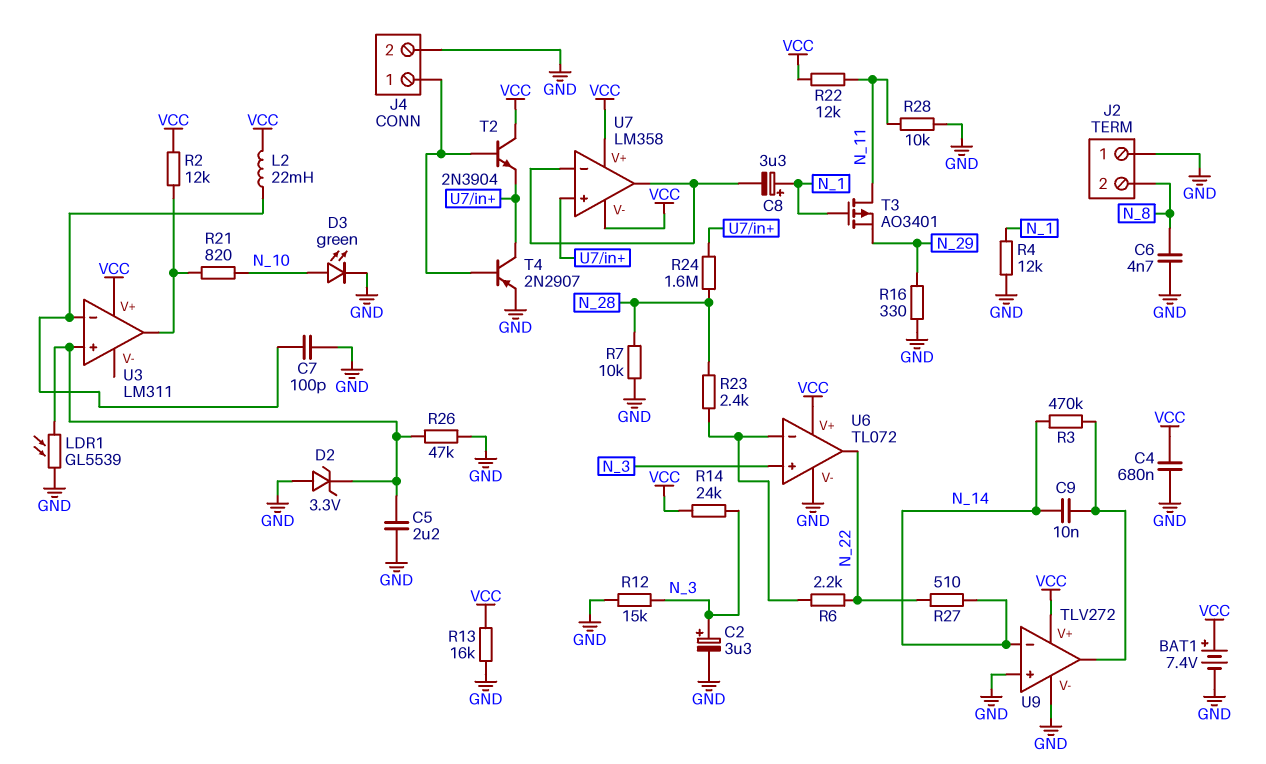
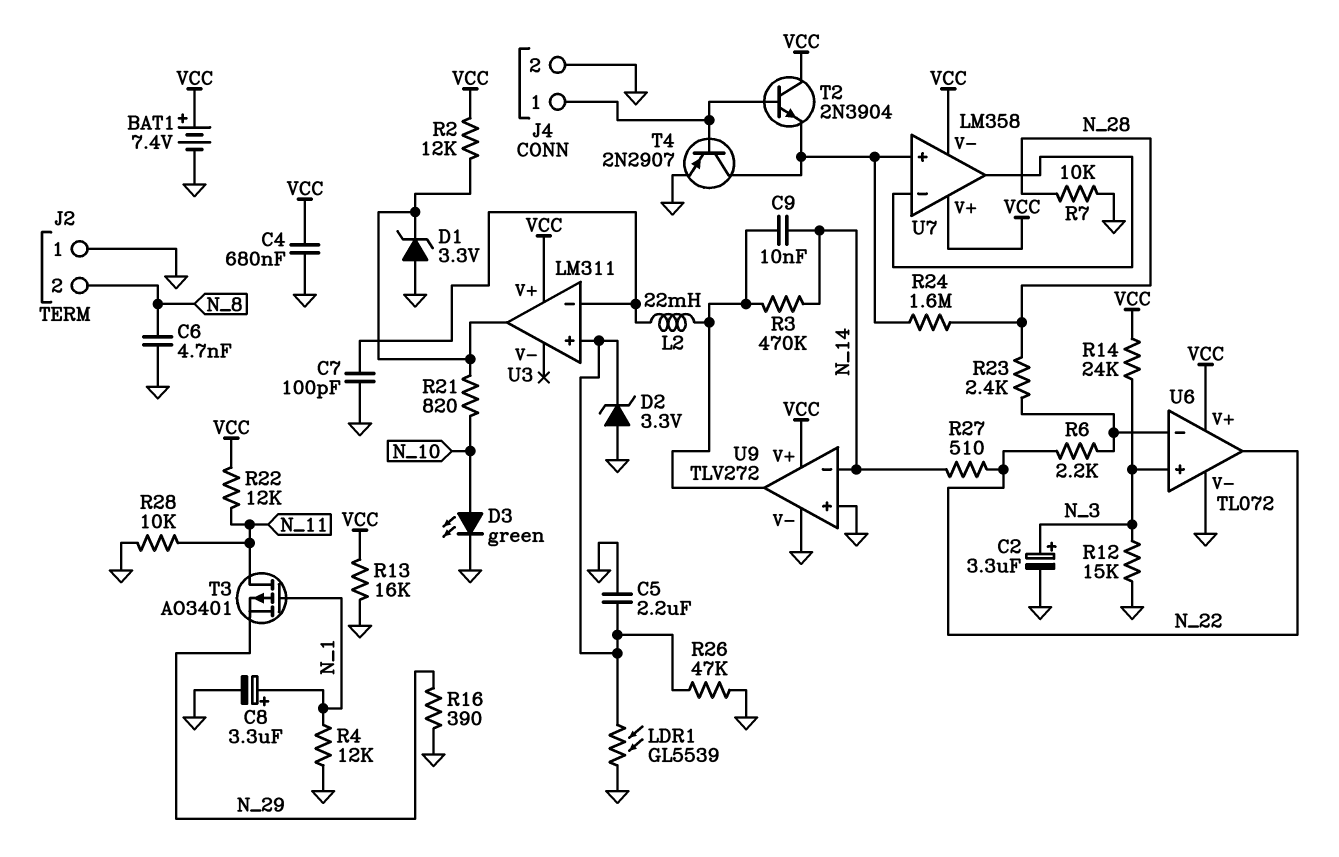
C8: 3.3uF (plus N_1, minus U7/in-) -> 3.3uF (plus N_1, minus GND)
D1: none -> zener 3.3V (A GND, K U3/out)
L2: 22mH (U3/in-, VCC) -> 22mH (U3/in-, U9/out)
R16: 330 (GND, N_29) -> 390 (GND, N_29)

